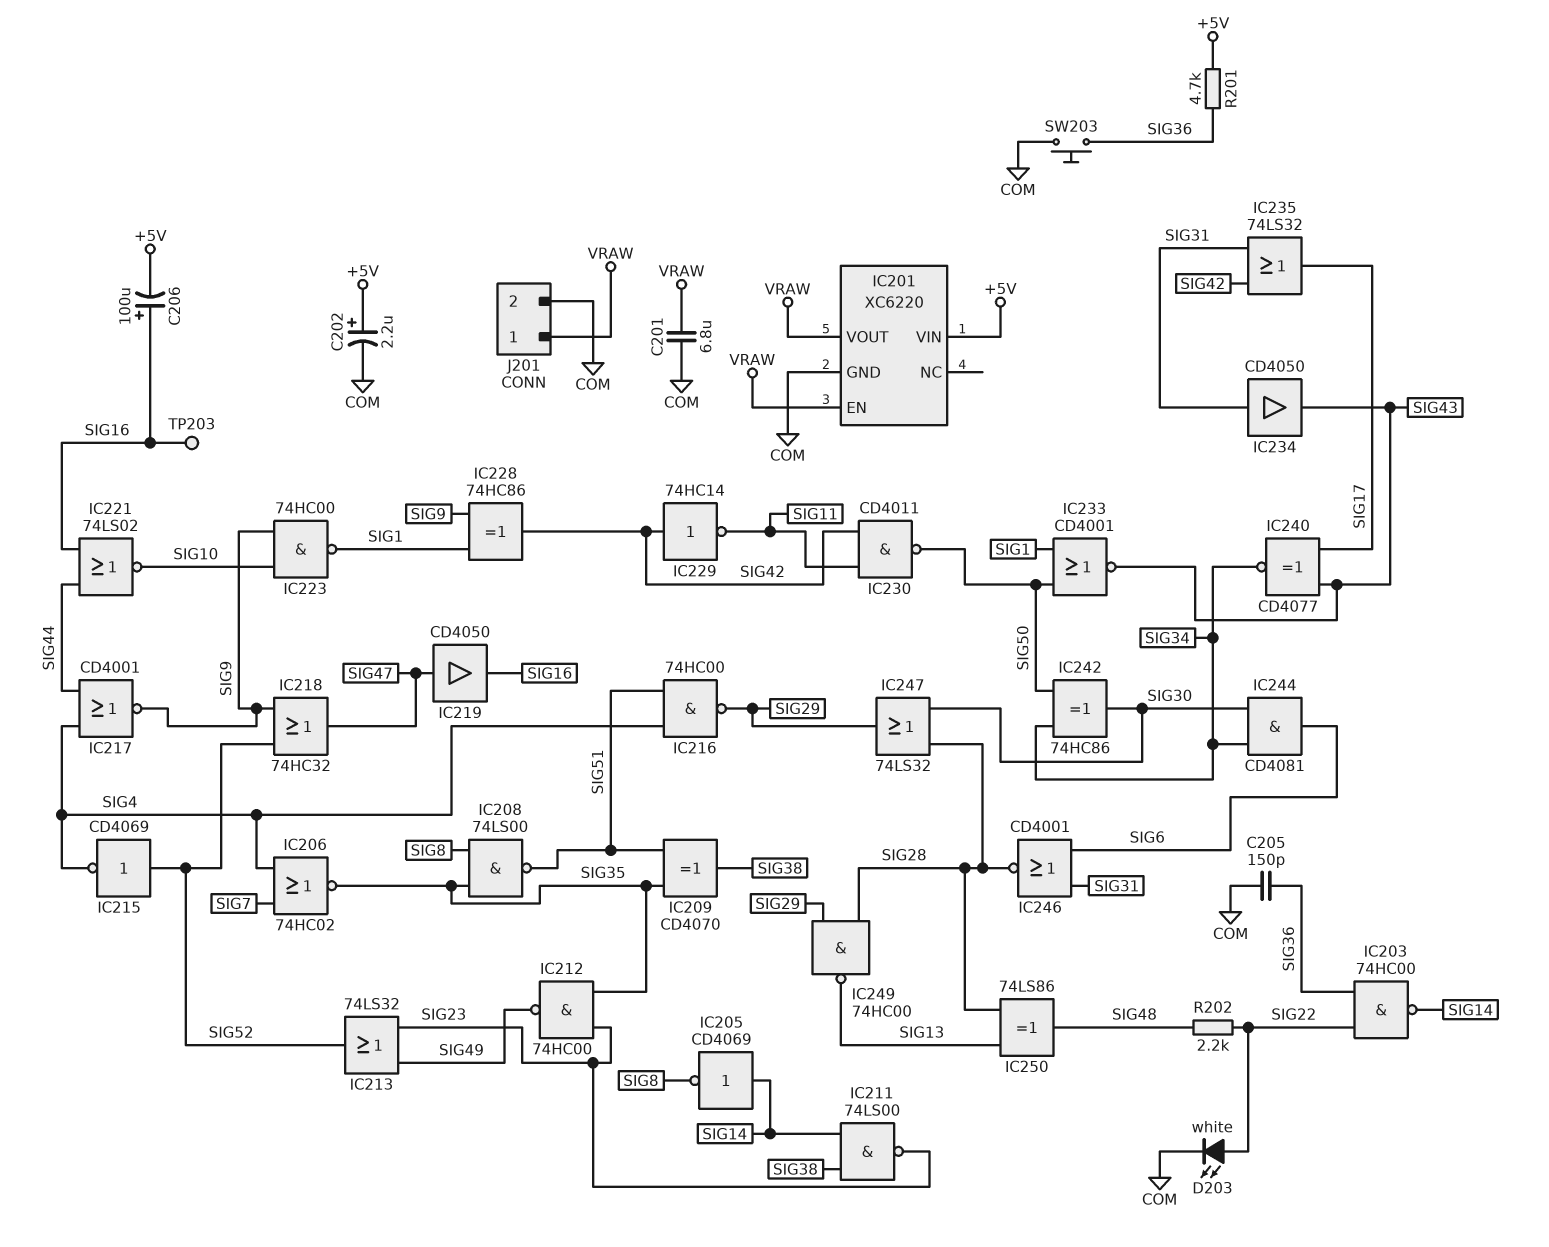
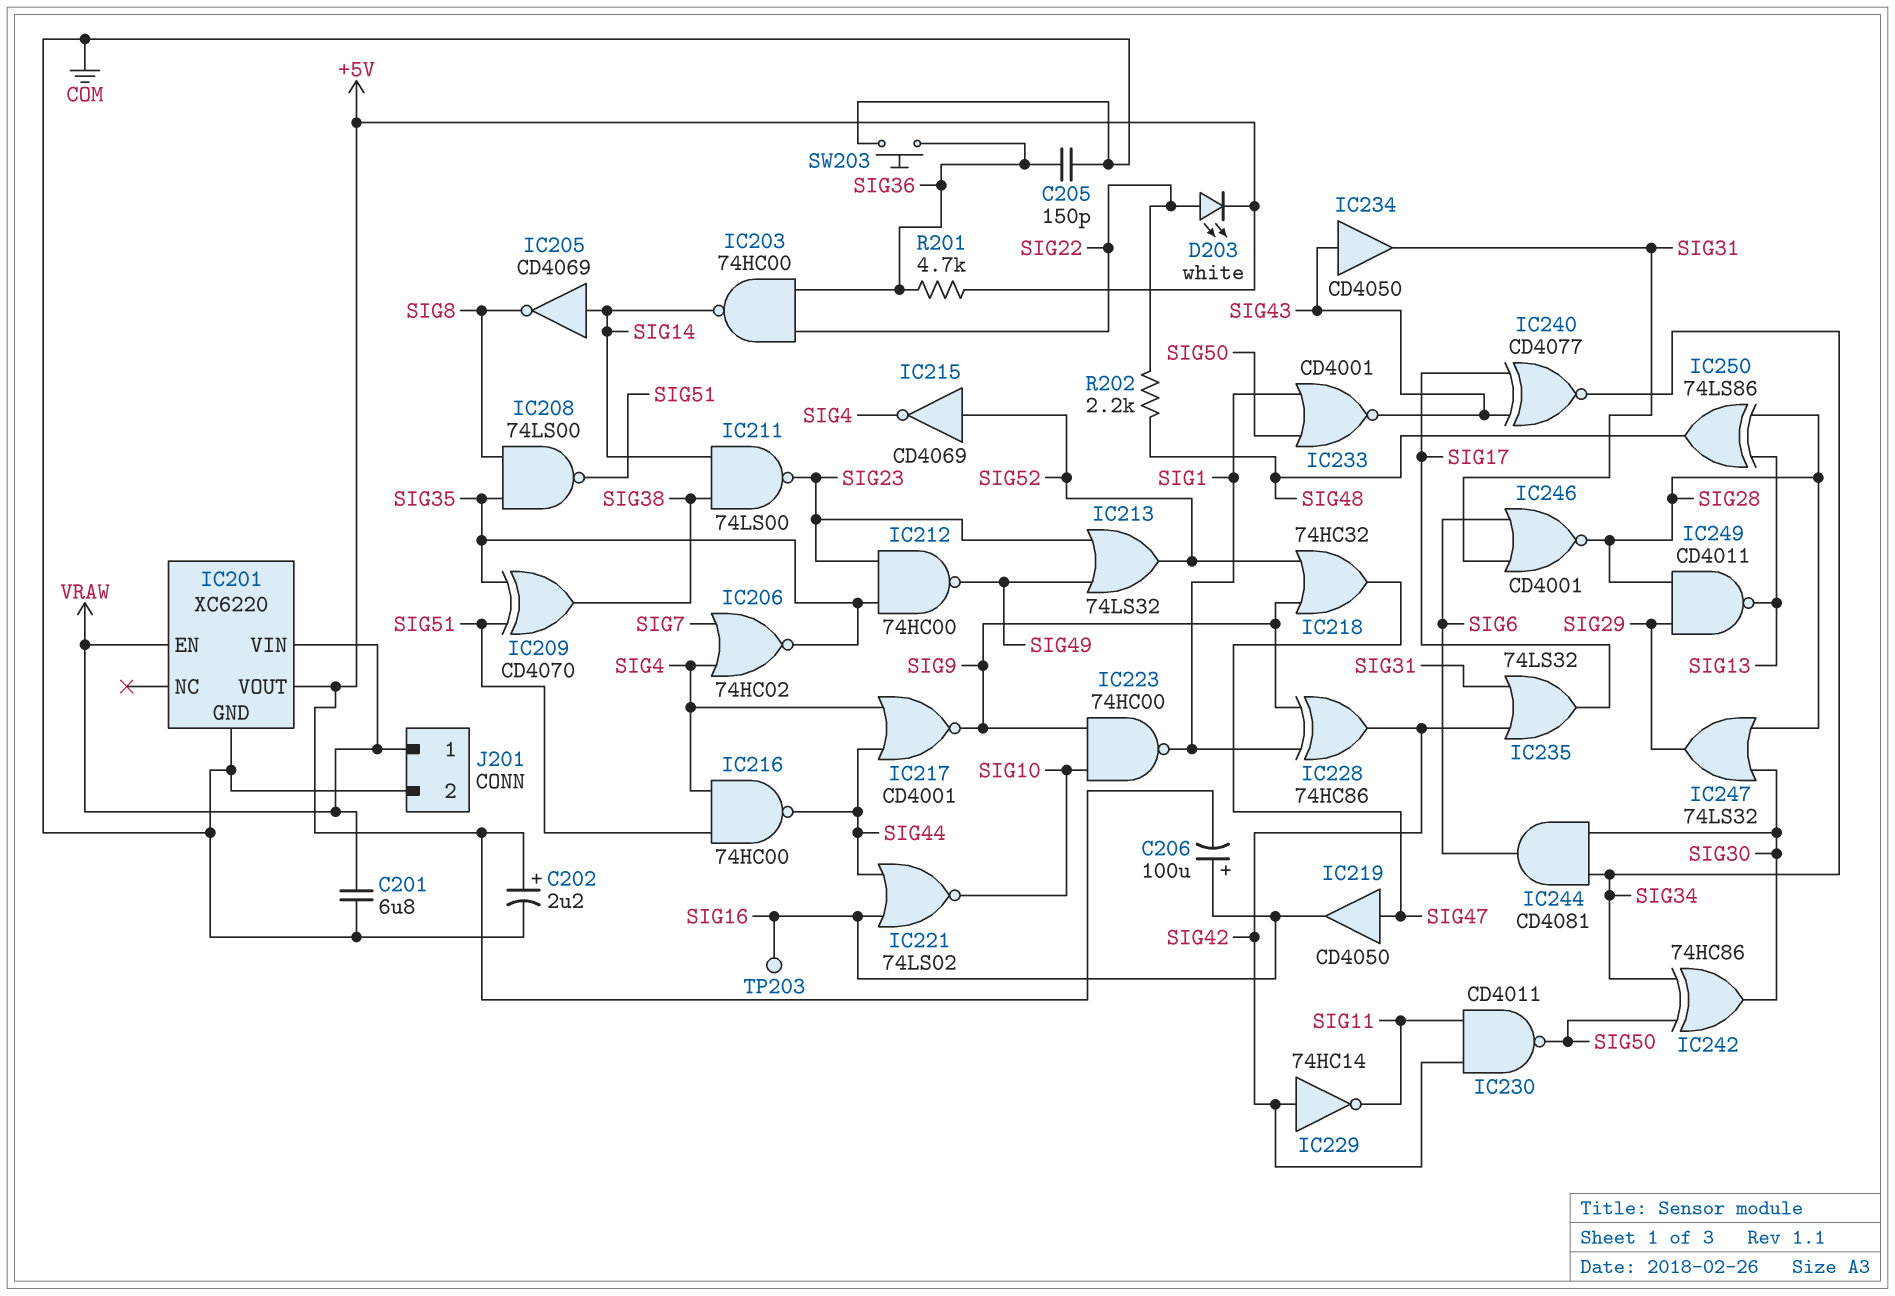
D203: LED white (A SIG22, K COM) -> LED white (A SIG22, K +5V)
IC201 pin VIN: +5V -> VRAW
IC201 pin VOUT: VRAW -> +5V
IC216: NAND 74HC00 (in SIG4, in SIG51, out SIG29) -> NAND 74HC00 (in SIG4, in SIG51, out SIG44)
IC234: buffer CD4050 (in SIG31, out SIG43) -> buffer CD4050 (in SIG43, out SIG31)
IC249: NAND 74HC00 (in SIG28, in SIG29, out SIG13) -> NAND CD4011 (in SIG28, in SIG29, out SIG13)

